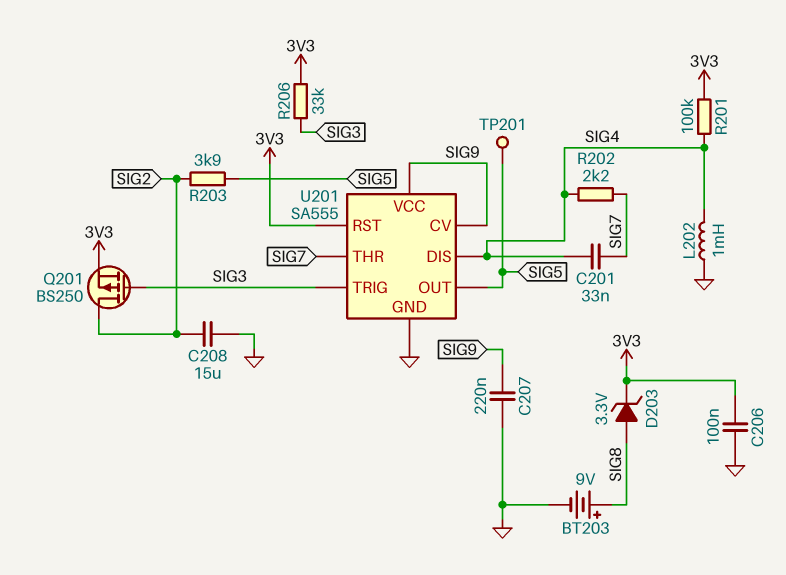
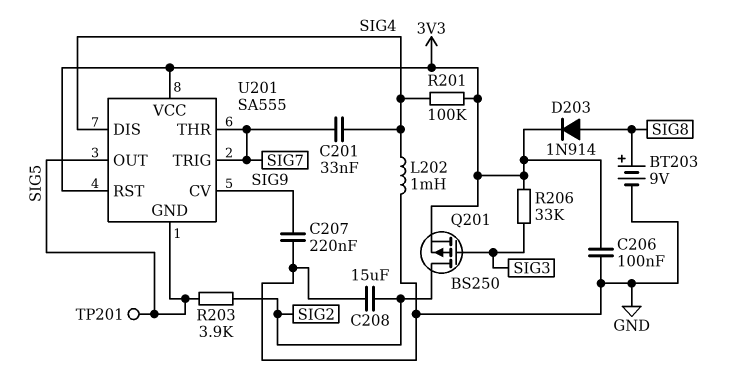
D203: zener 3.3V (A SIG8, K 3V3) -> diode 1N914 (A SIG8, K 3V3)
R202: 2.2k (SIG4, SIG7) -> none
U201 pin GND: GND -> SIG5
U201 pin TRIG: SIG3 -> SIG7
U201 pin VCC: SIG9 -> 3V3

